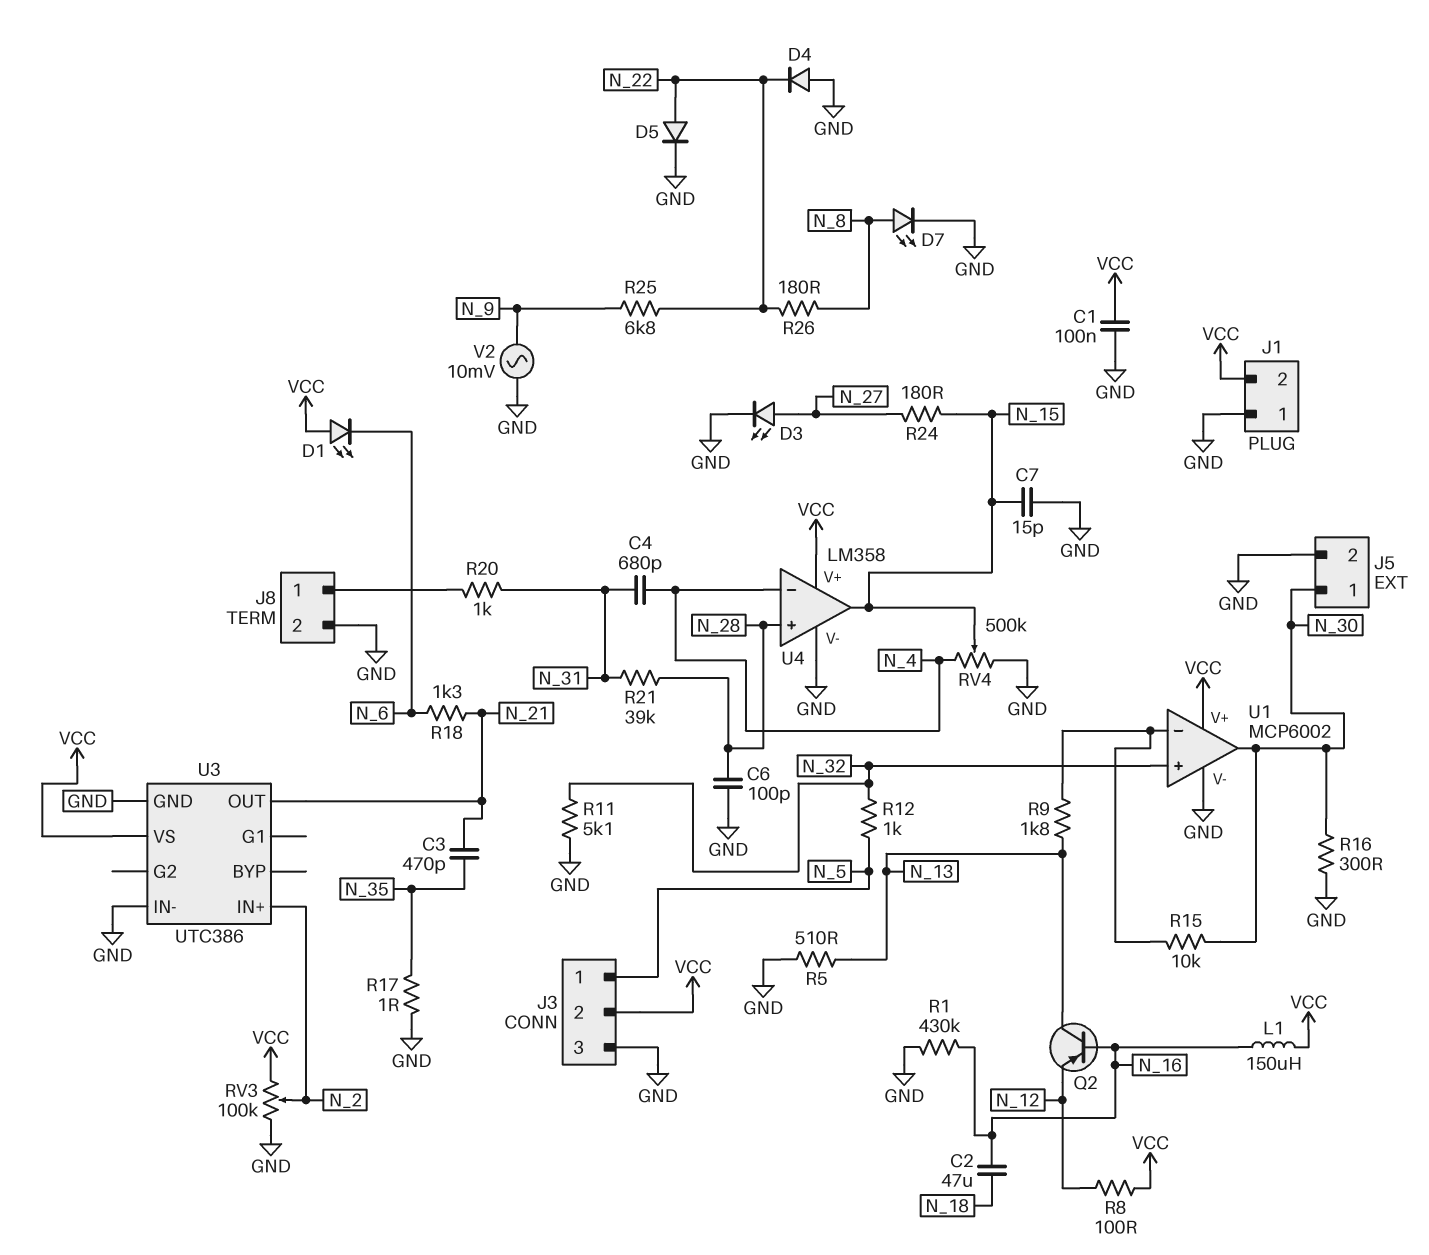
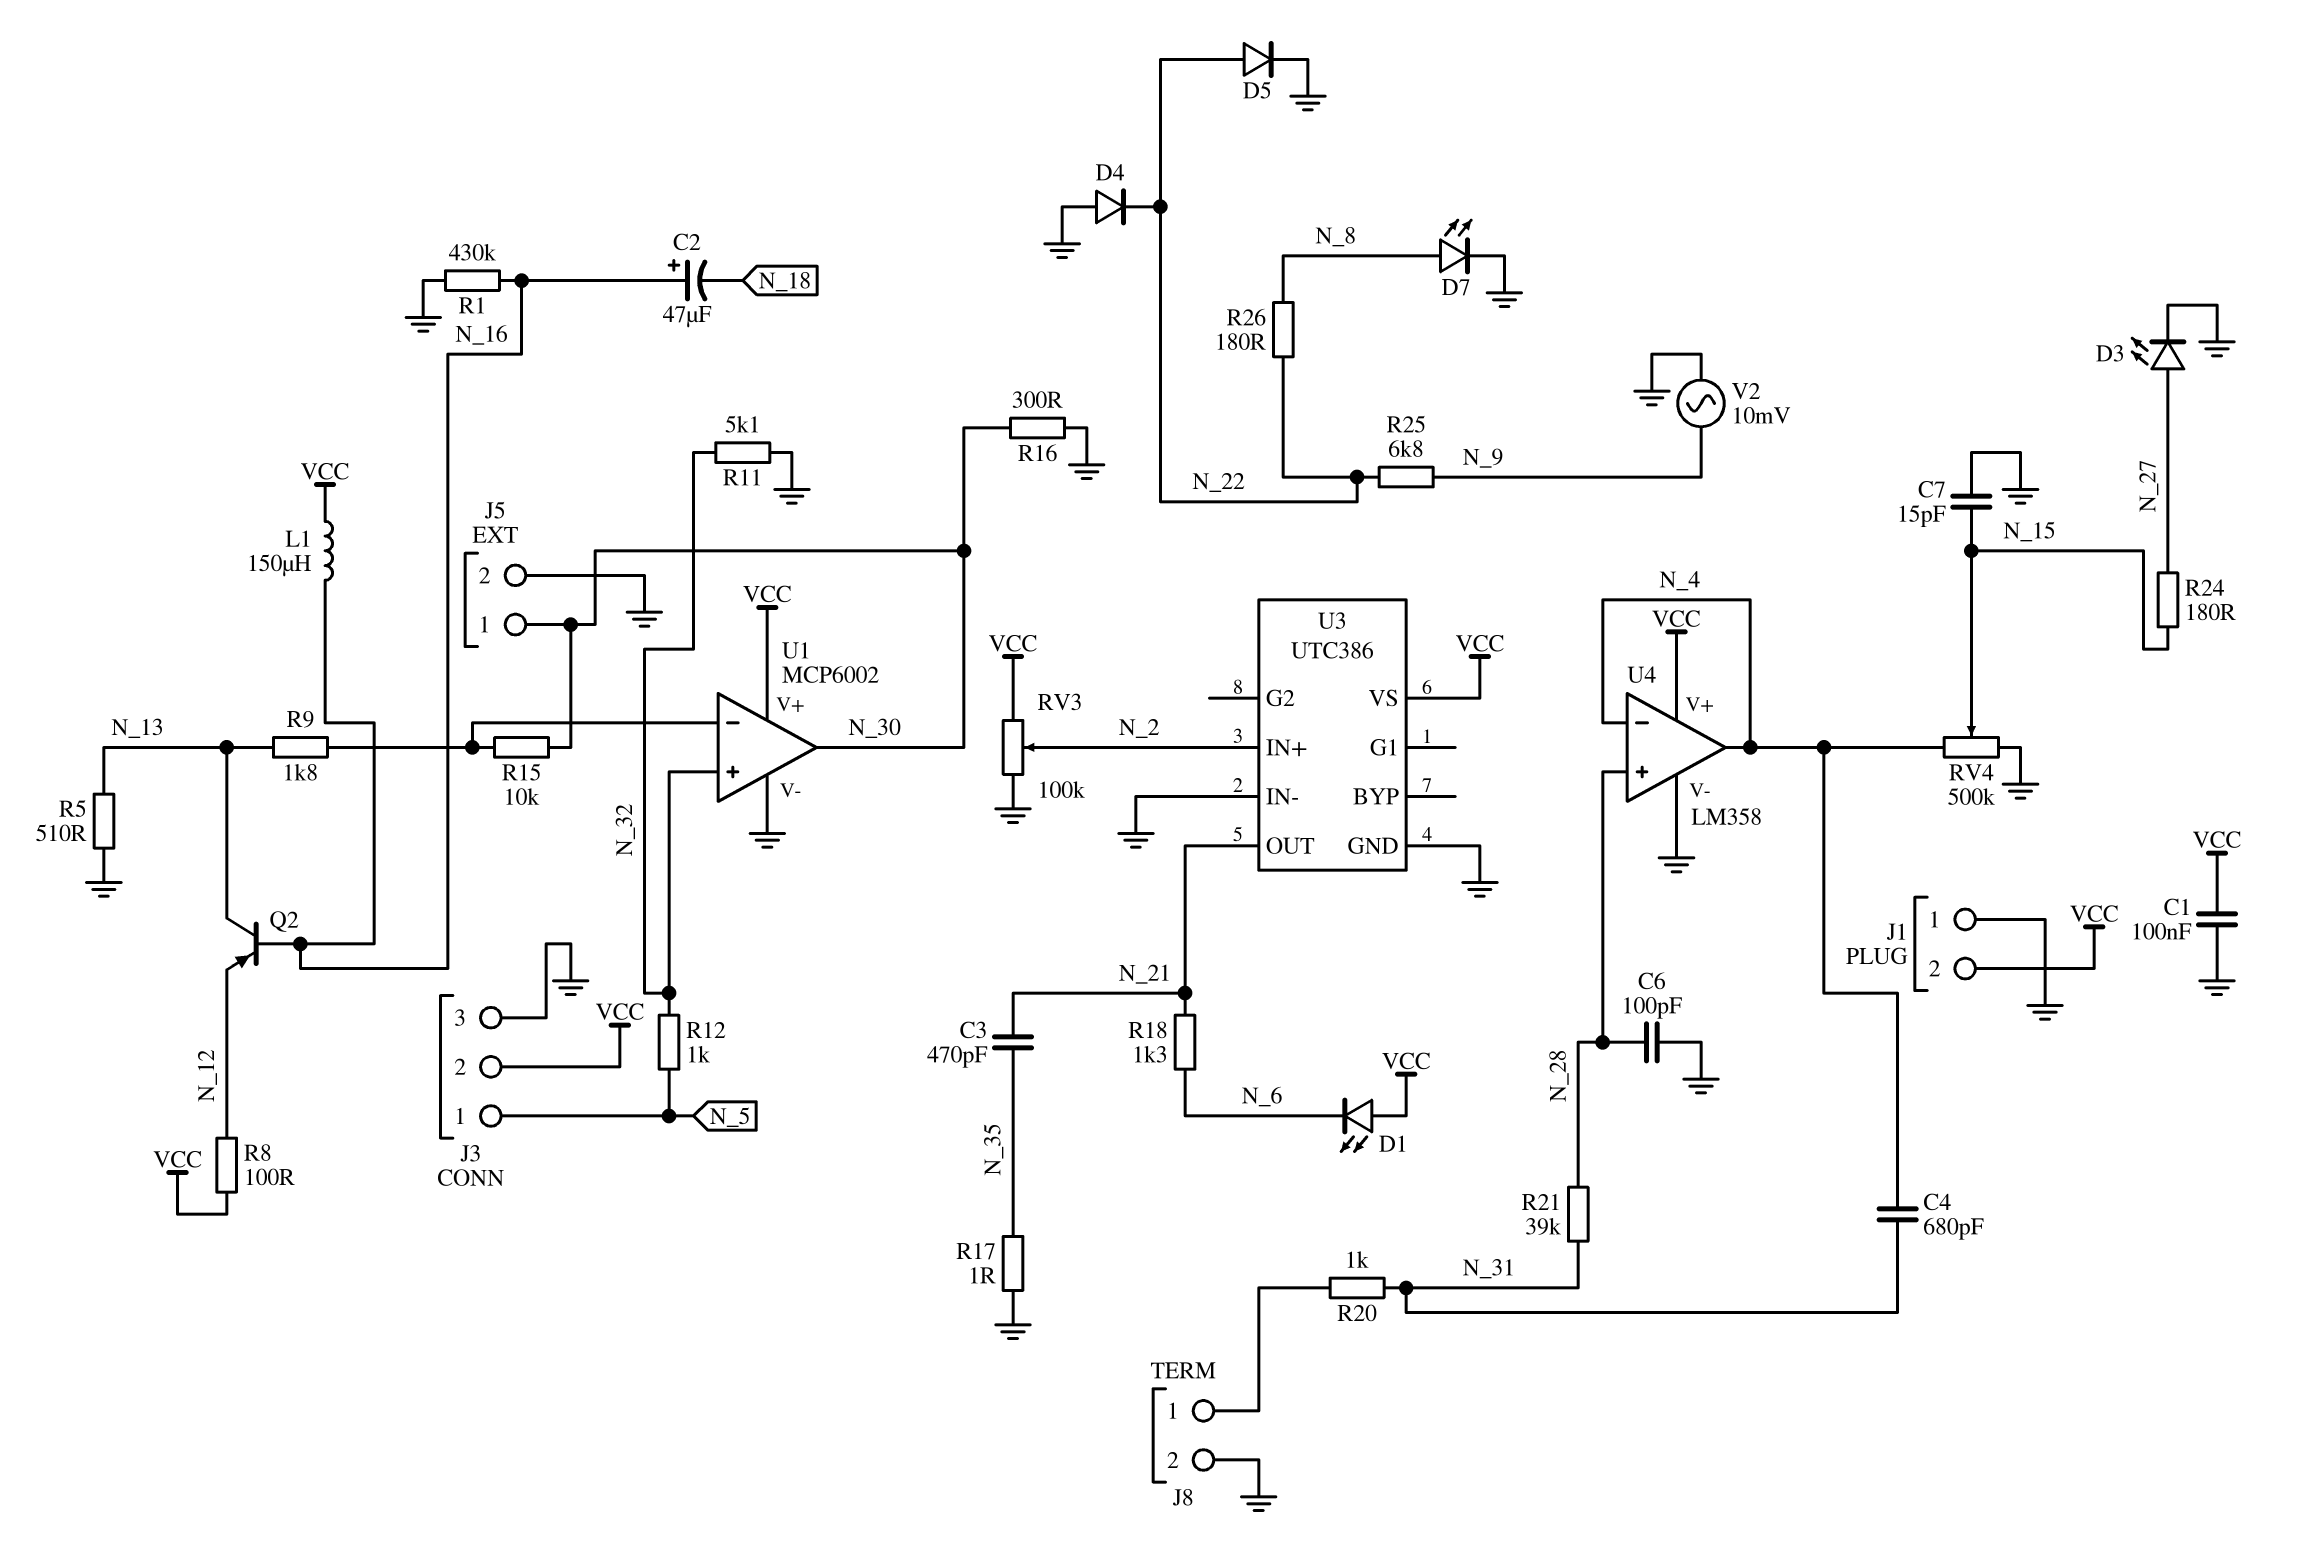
C2: 47uF (N_16, N_18) -> 47uF (plus N_16, minus N_18)
U4 pin out: N_15 -> N_4

